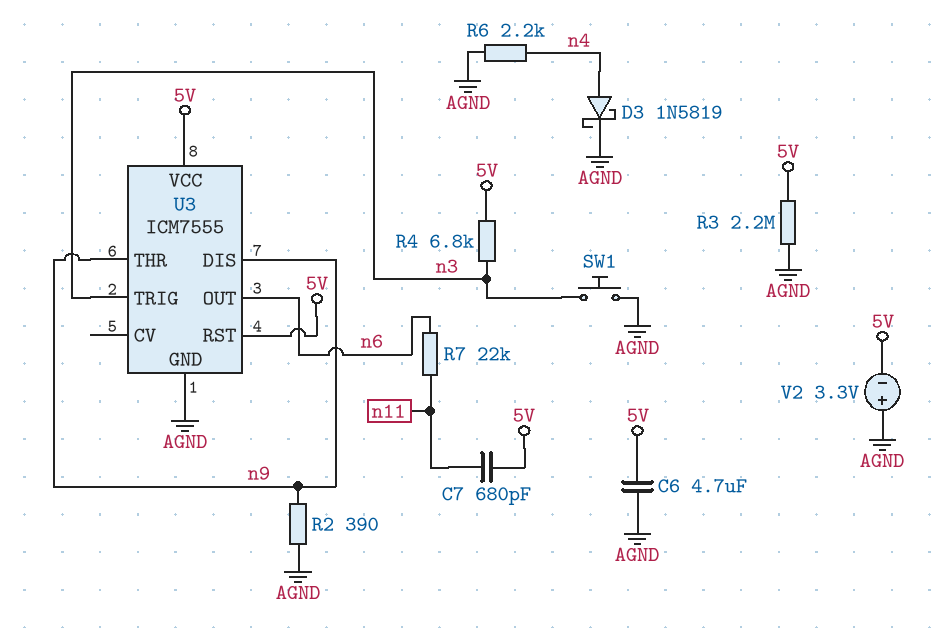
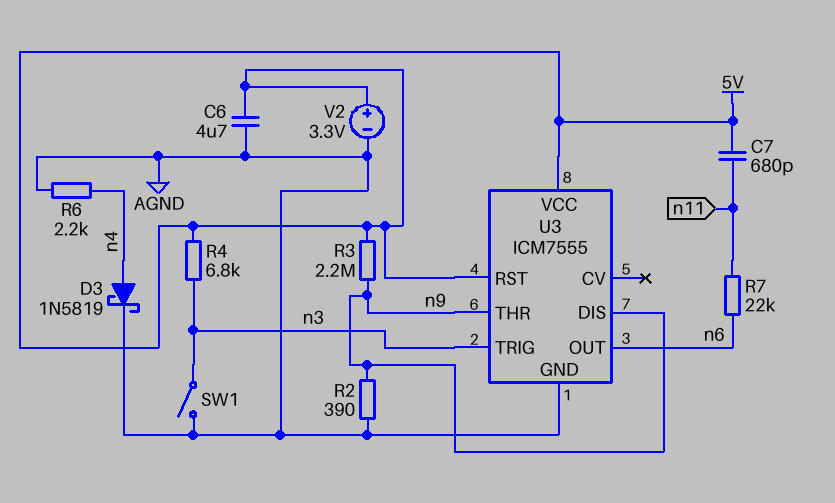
R3: 2.2M (5V, AGND) -> 2.2M (5V, n9)
SW1: button (AGND, n3) -> switch (AGND, n3)
V2: 3.3V (plus AGND, minus 5V) -> 3.3V (plus 5V, minus AGND)

